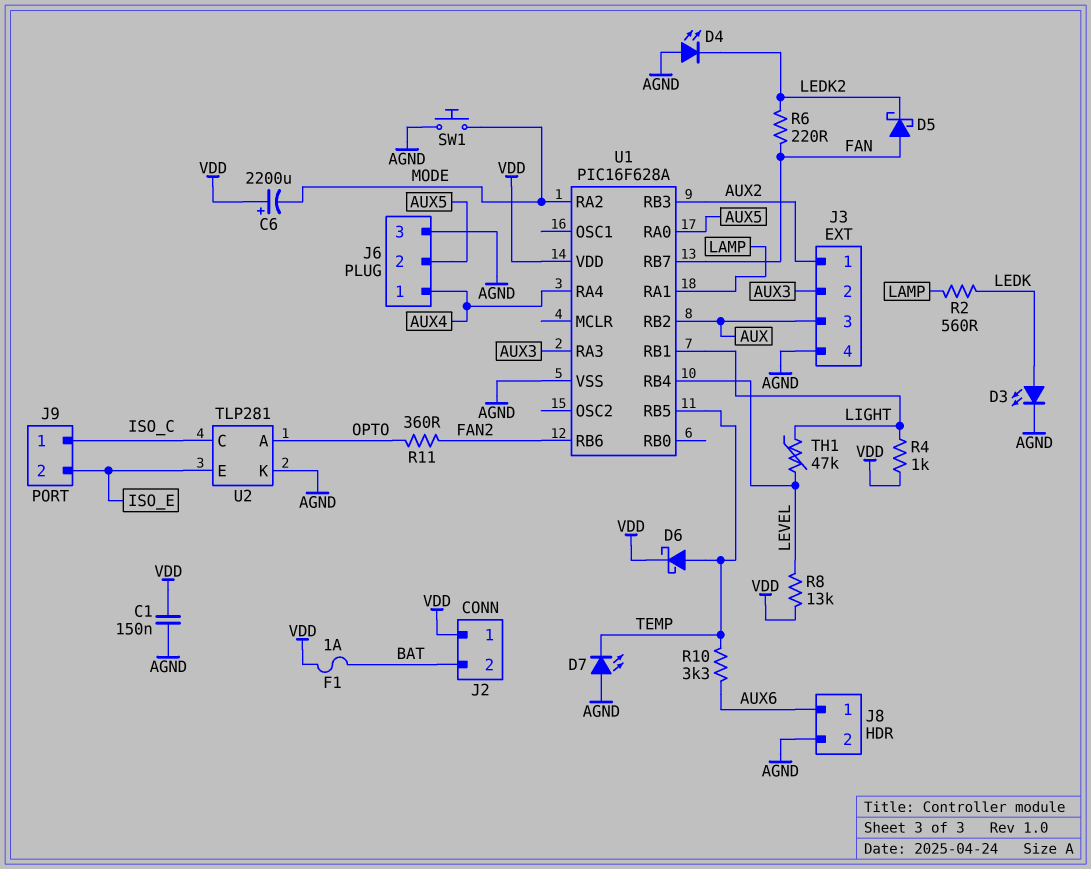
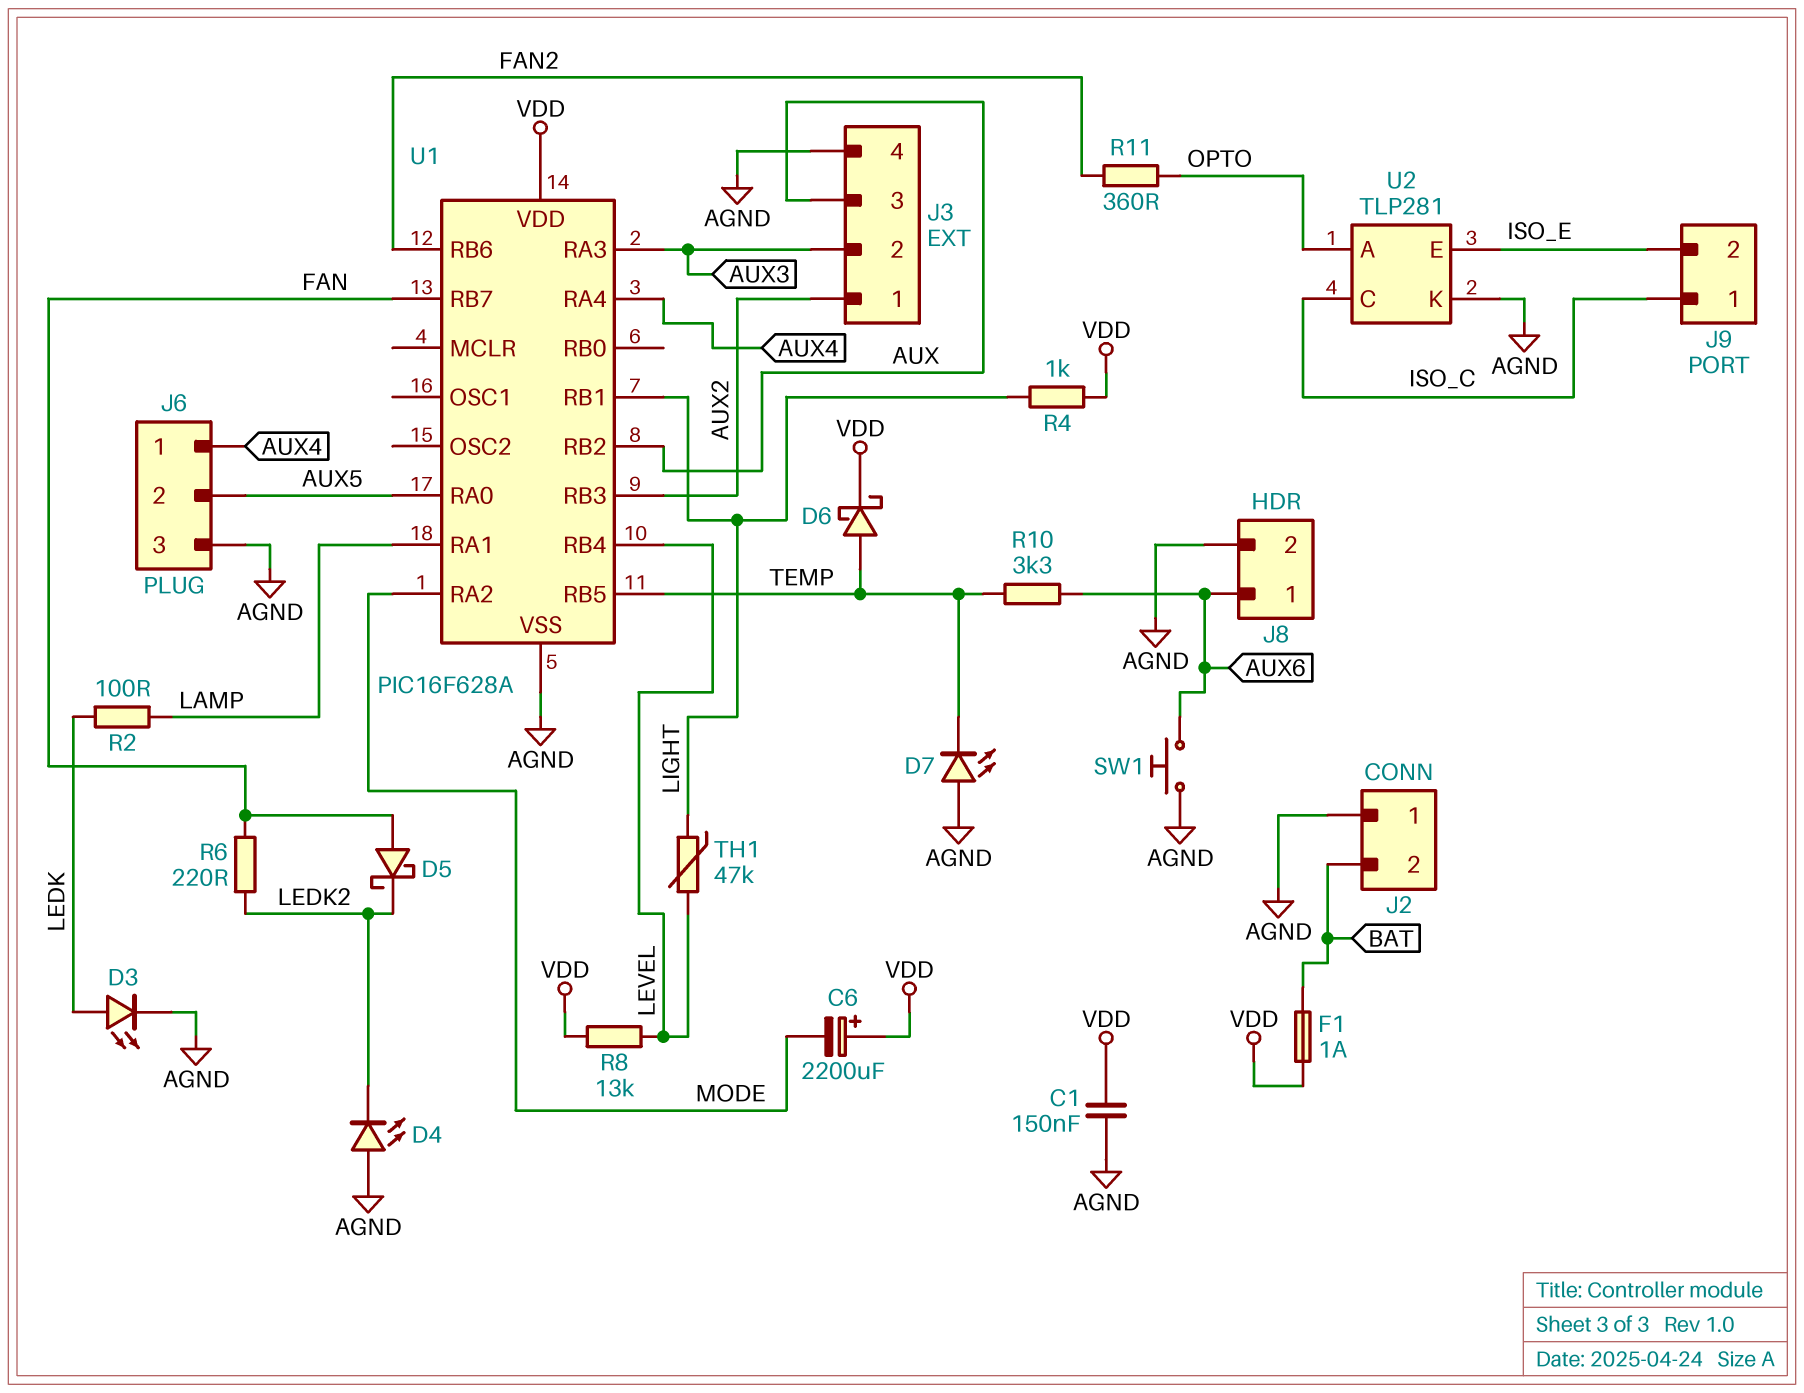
J2 pin 1: VDD -> AGND
R2: 560 (LAMP, LEDK) -> 100 (LAMP, LEDK)
SW1: button (AGND, MODE) -> button (AGND, AUX6)

